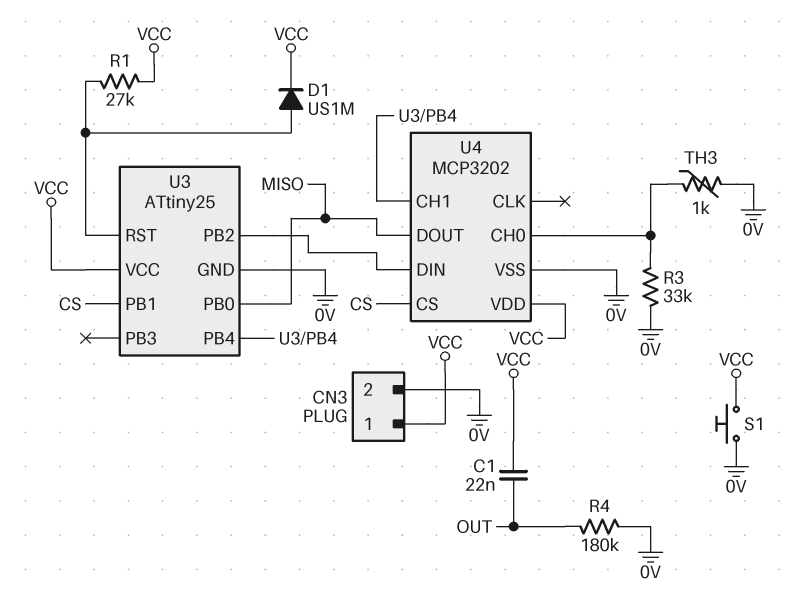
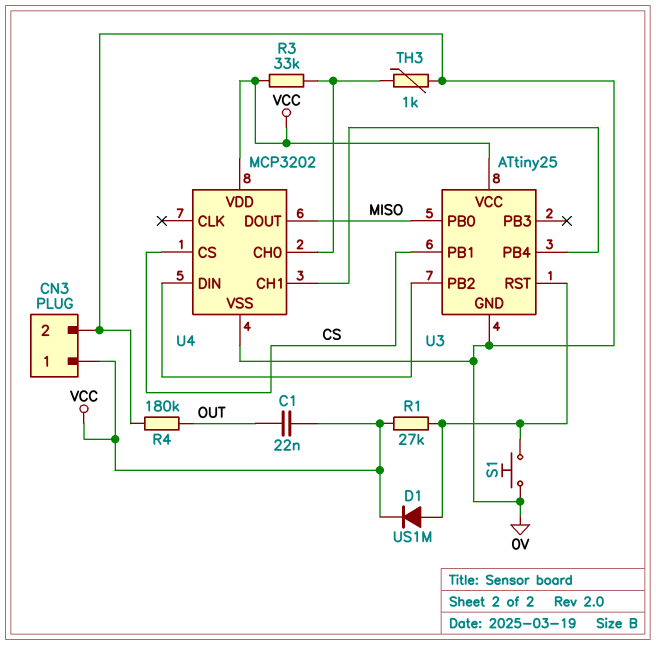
R3: 33k (0V, U4/CH0) -> 33k (U4/CH0, VCC)
S1: button (0V, VCC) -> button (0V, U3/RST)

